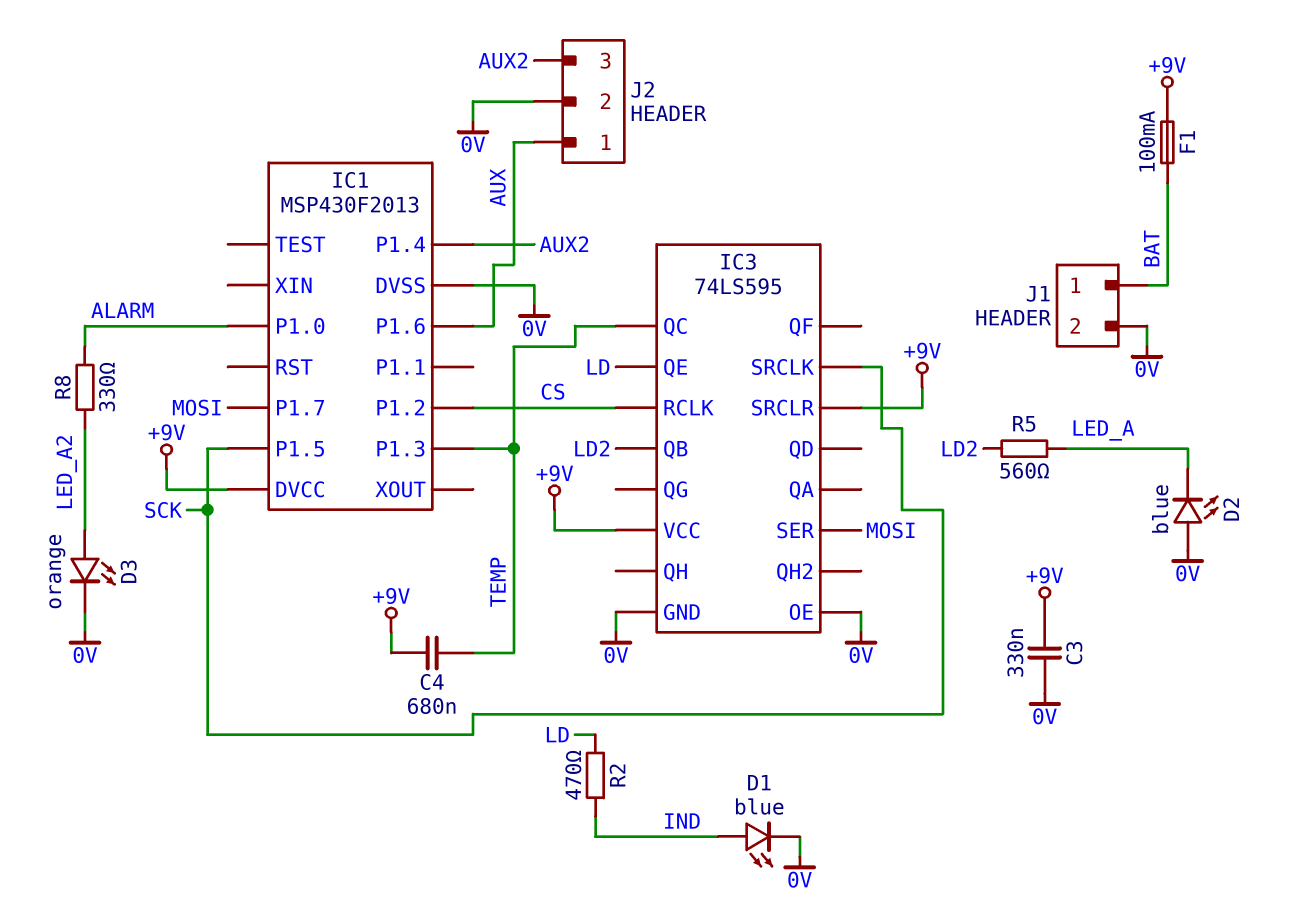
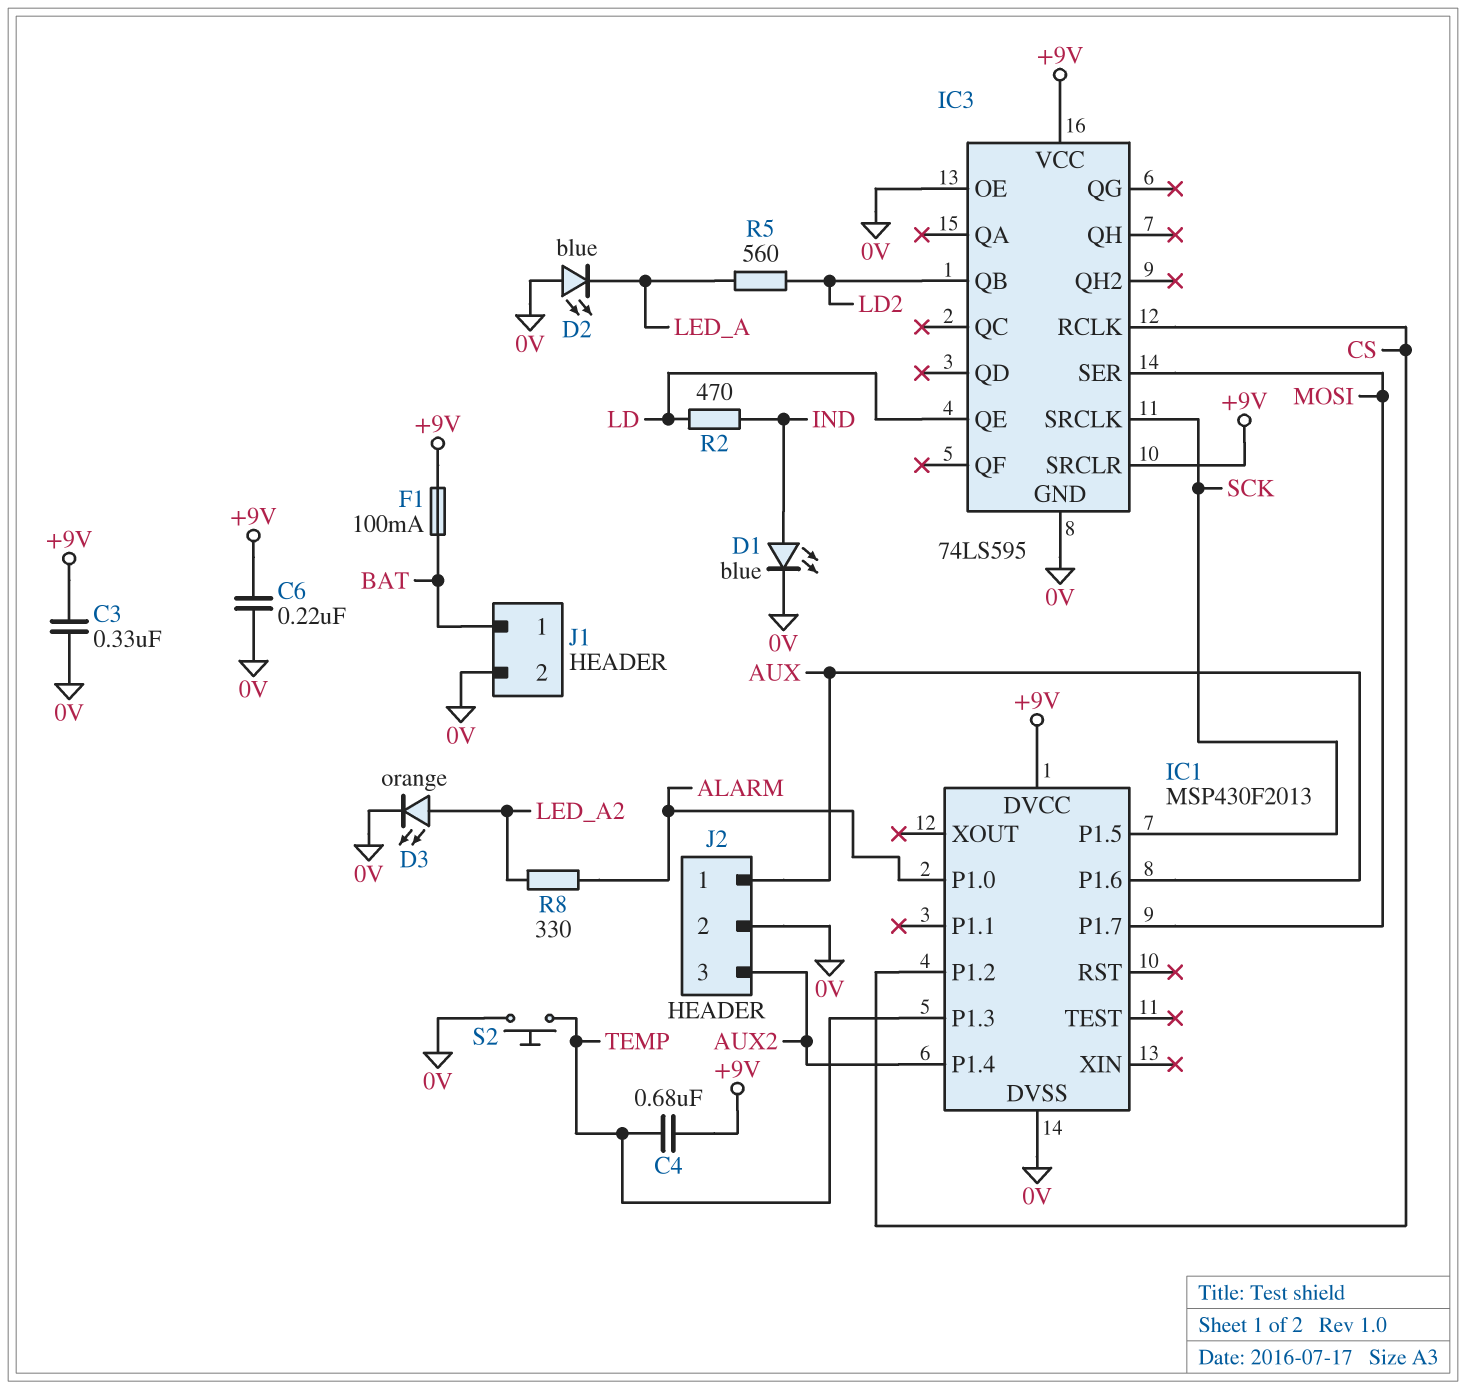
C6: none -> 220nF (+9V, 0V)
IC3 pin QC: TEMP -> none
S2: none -> button (0V, TEMP)

